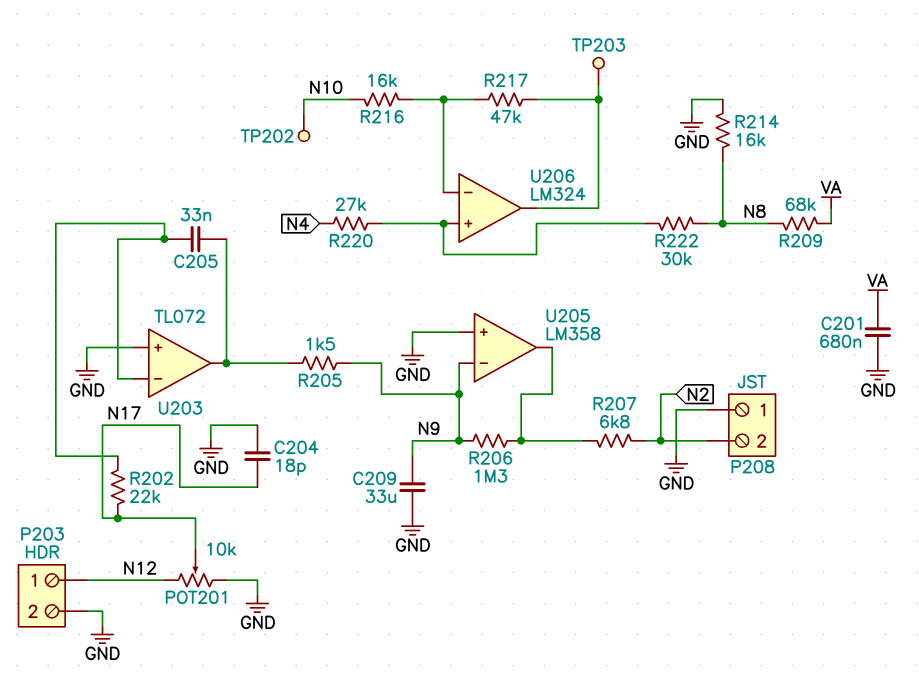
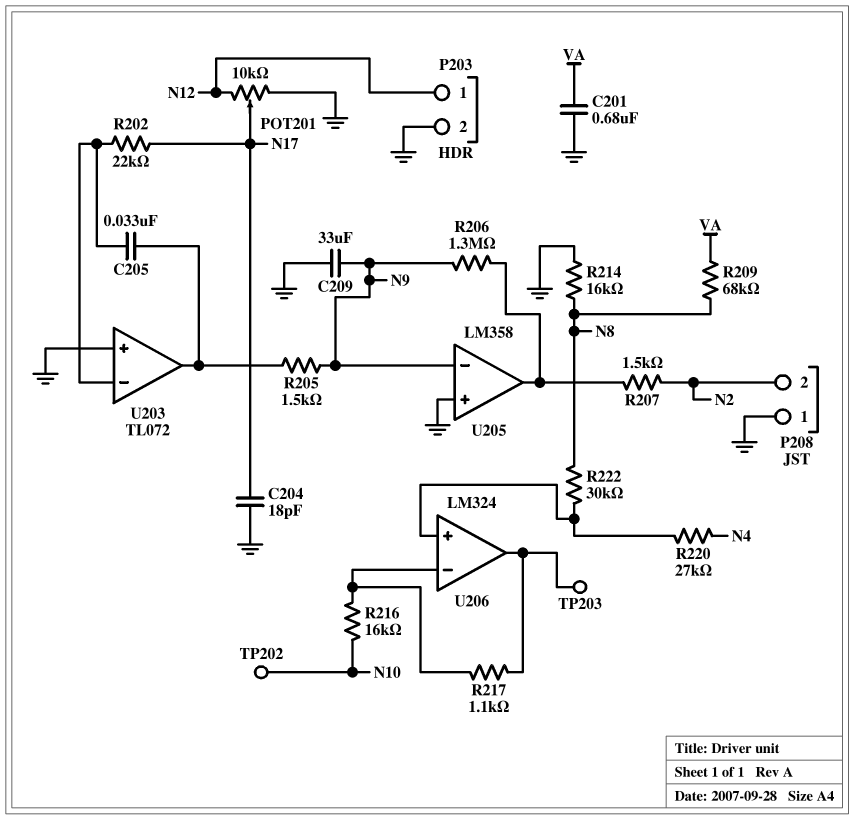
R207: 6.8k (N2, U205/out) -> 1.5k (N2, U205/out)
R217: 47k (U206/in-, U206/out) -> 1.1k (U206/in-, U206/out)

